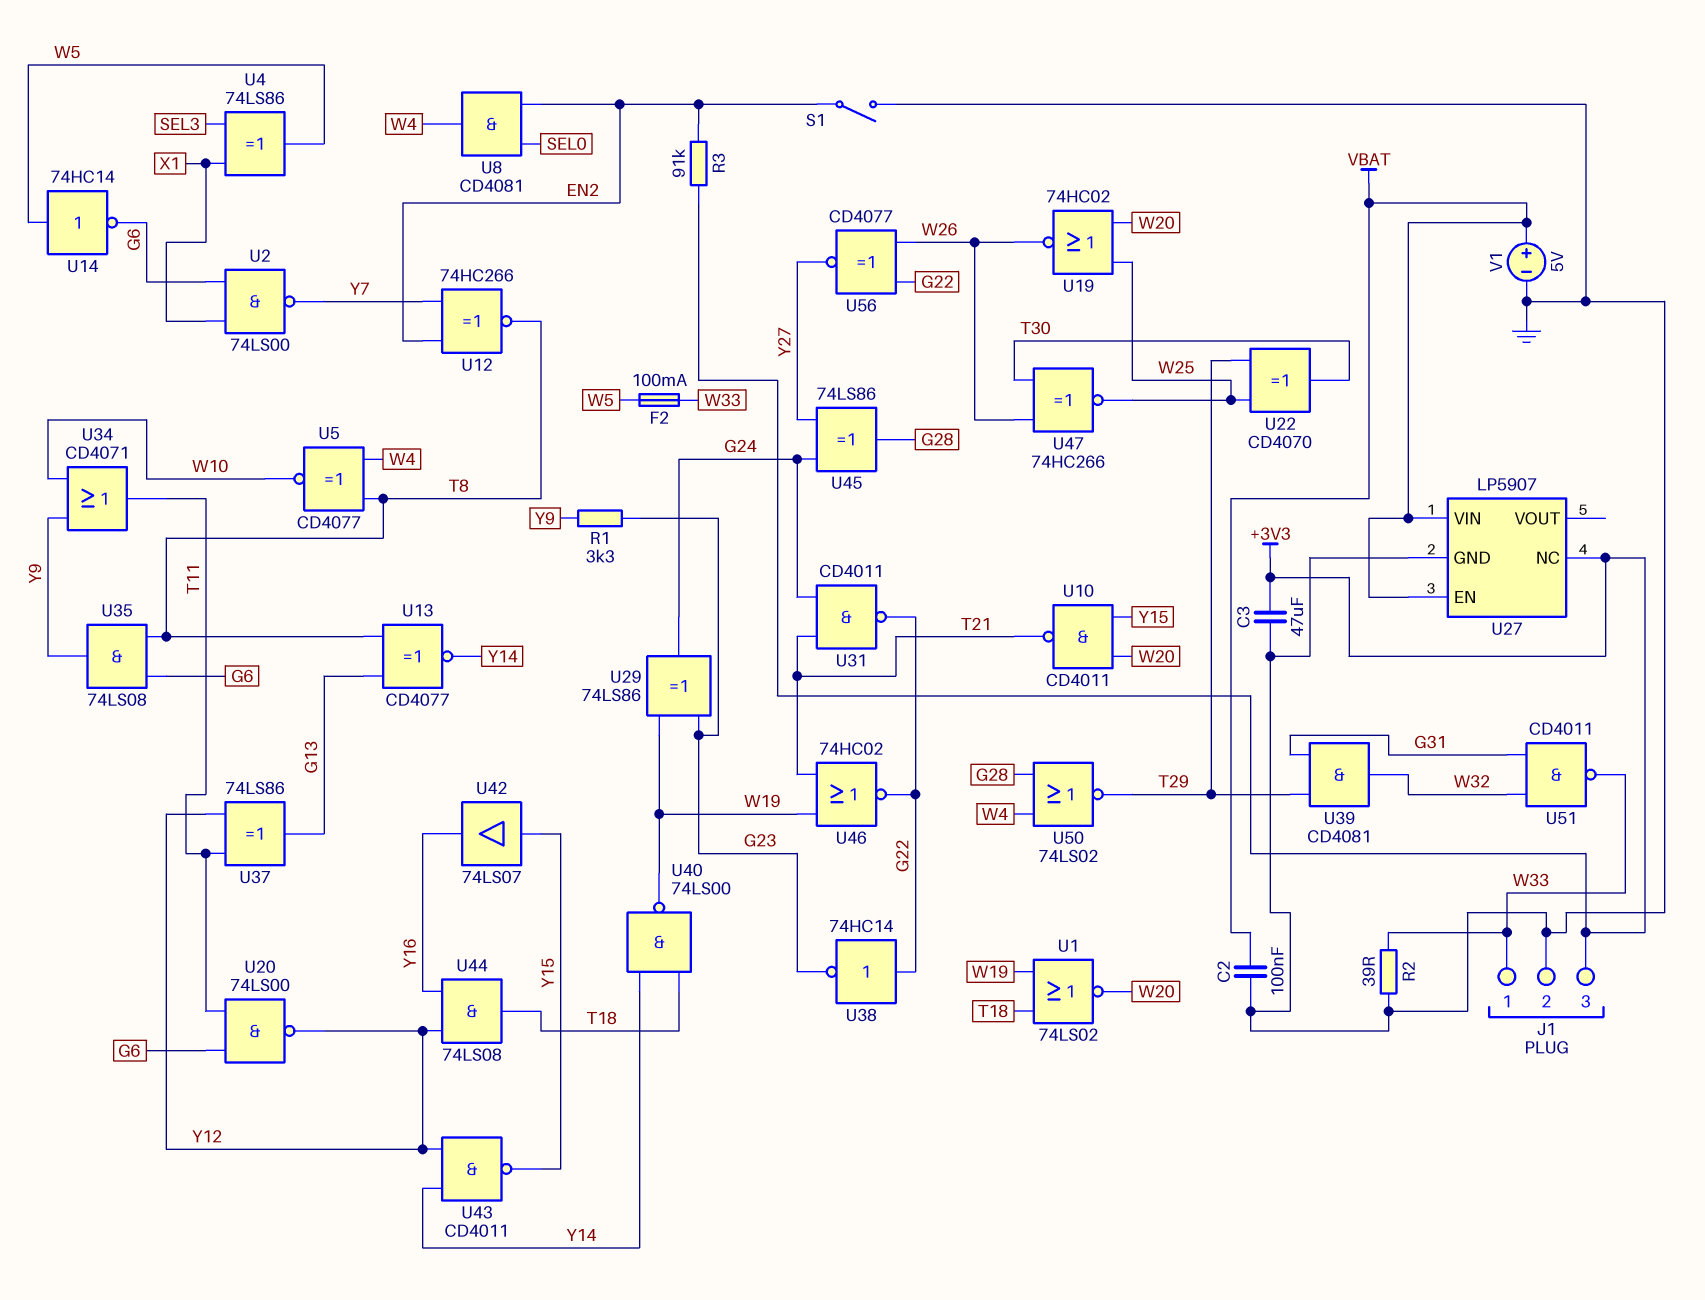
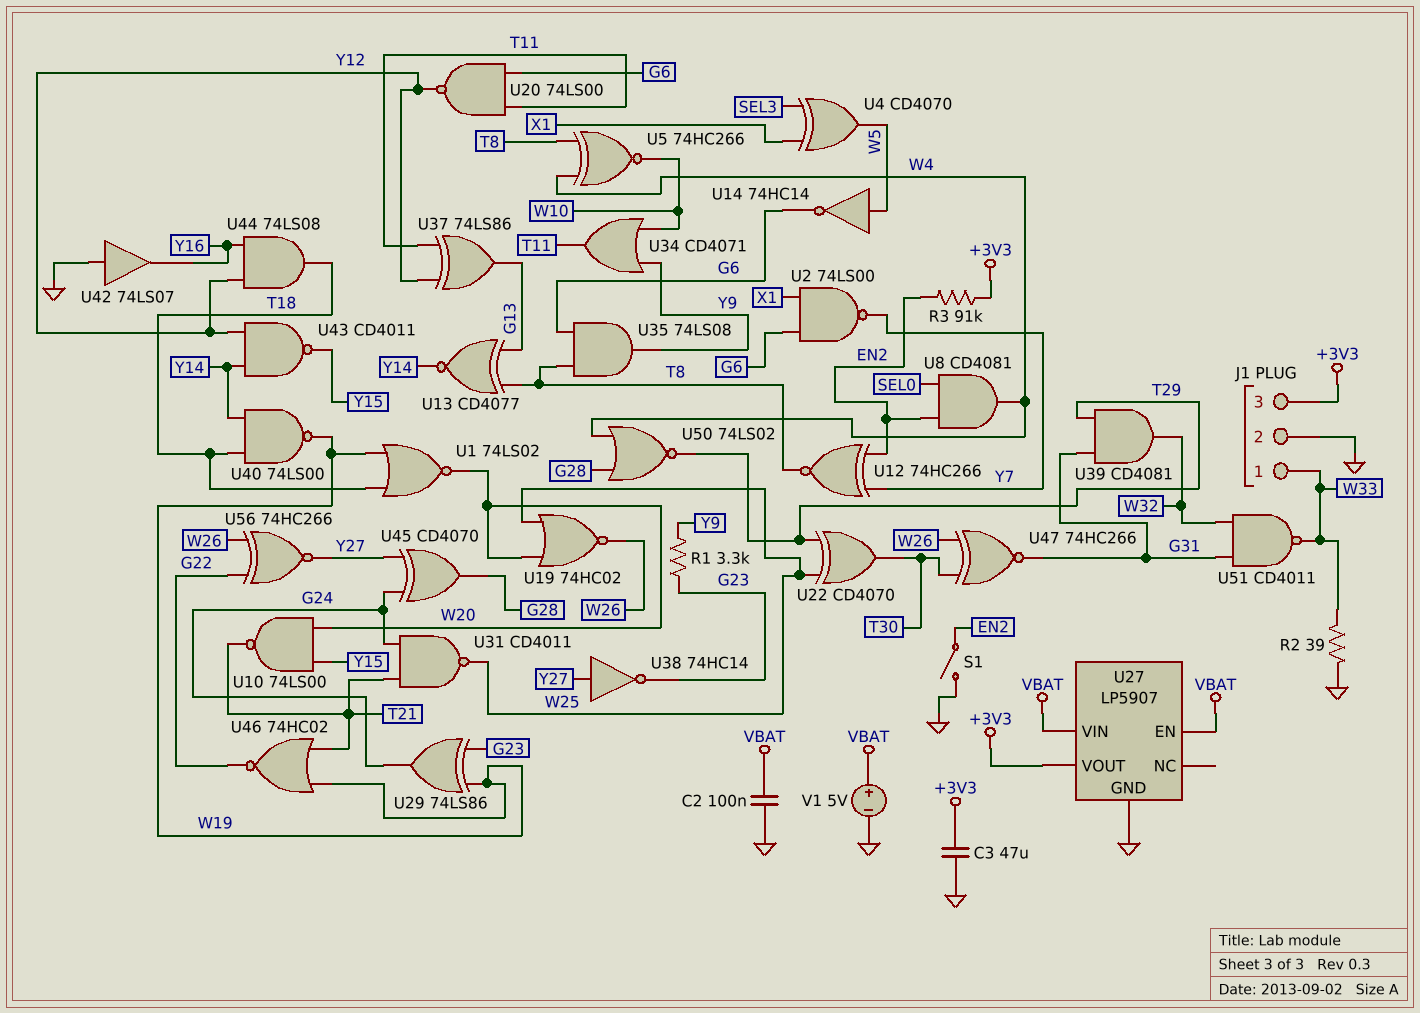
F2: 100mA (W5, W33) -> none
U4: XOR 74LS86 (in SEL3, in X1, out W5) -> XOR CD4070 (in SEL3, in X1, out W5)
U5: XNOR CD4077 (in T8, in W4, out W10) -> XNOR 74HC266 (in T8, in W4, out W10)
U10: NAND CD4011 (in W20, in Y15, out T21) -> NAND 74LS00 (in W20, in Y15, out T21)
U27 pin NC: +3V3 -> none
U27 pin VOUT: none -> +3V3
U31: NAND CD4011 (in G24, in T21, out G22) -> NAND CD4011 (in G24, in T21, out W25)
U38: NOT 74HC14 (in G22, out G23) -> NOT 74HC14 (in Y27, out G23)
U42: buffer 74LS07 (in Y15, out Y16) -> buffer 74LS07 (in GND, out Y16)
U45: XOR 74LS86 (in G24, in Y27, out G28) -> XOR CD4070 (in G24, in Y27, out G28)
U47: XNOR 74HC266 (in T30, in W26, out W25) -> XNOR 74HC266 (in T30, in W26, out G31)
U56: XNOR CD4077 (in G22, in W26, out Y27) -> XNOR 74HC266 (in G22, in W26, out Y27)

